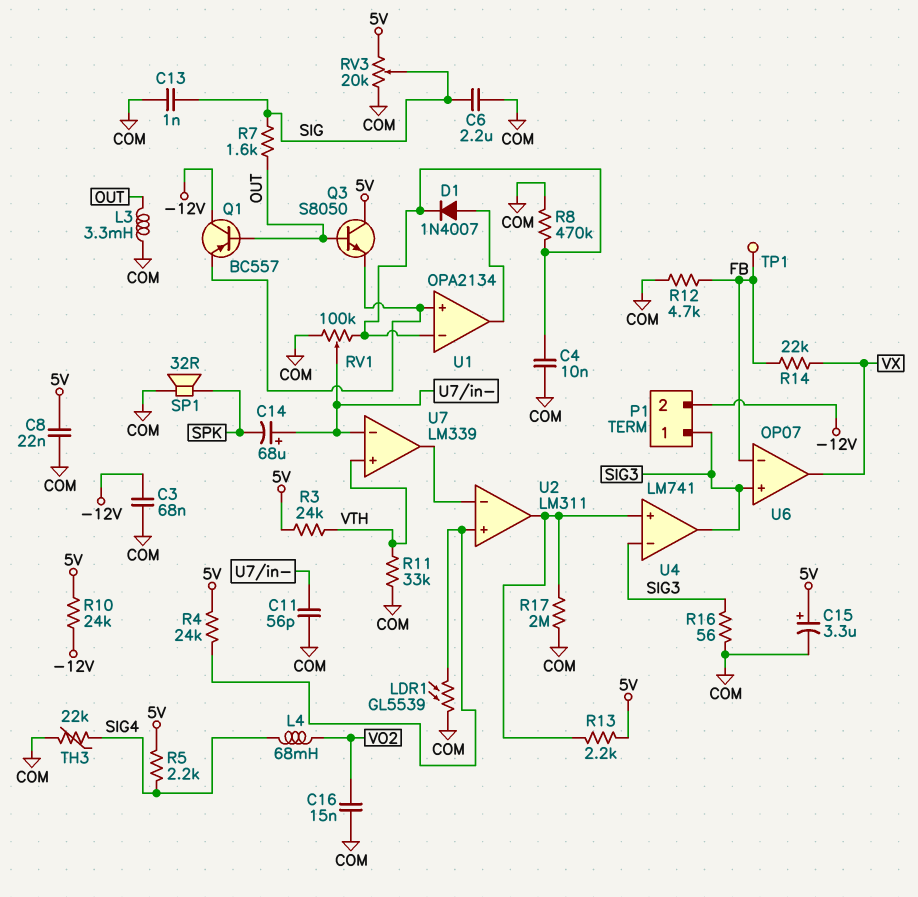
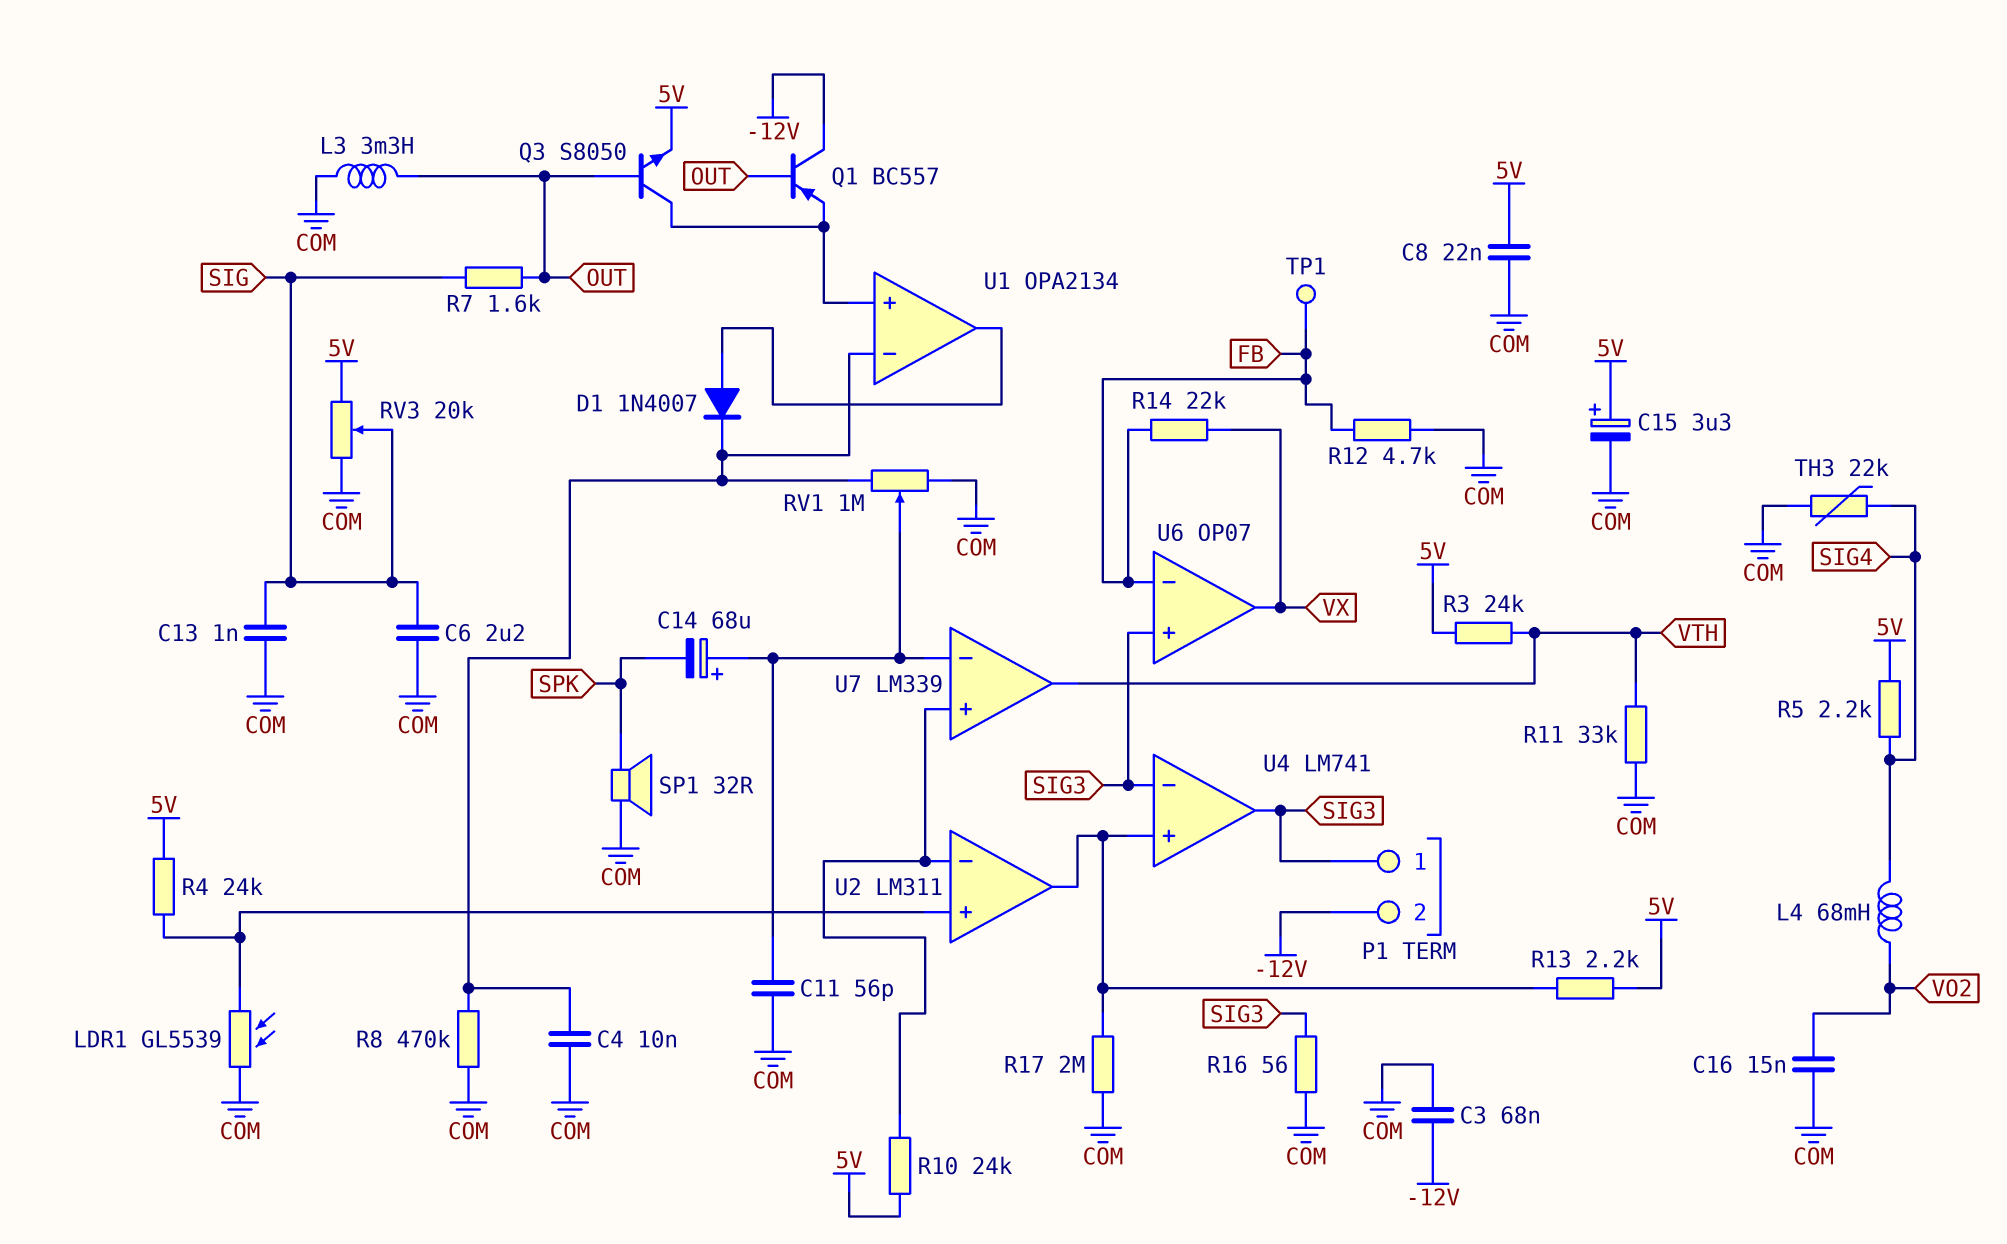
Q3: NPN S8050 (B OUT, C 5V, E U1/in+) -> NPN S8050 (B OUT, C U1/in+, E 5V)
R10: 24k (-12V, 5V) -> 24k (5V, U2/in-)
RV1: 100k (COM, U1/in-, wiper U7/in-) -> 1M (COM, U1/in-, wiper U7/in-)
U7 pin in+: VTH -> U2/in-
U7 pin out: U2/in- -> VTH

